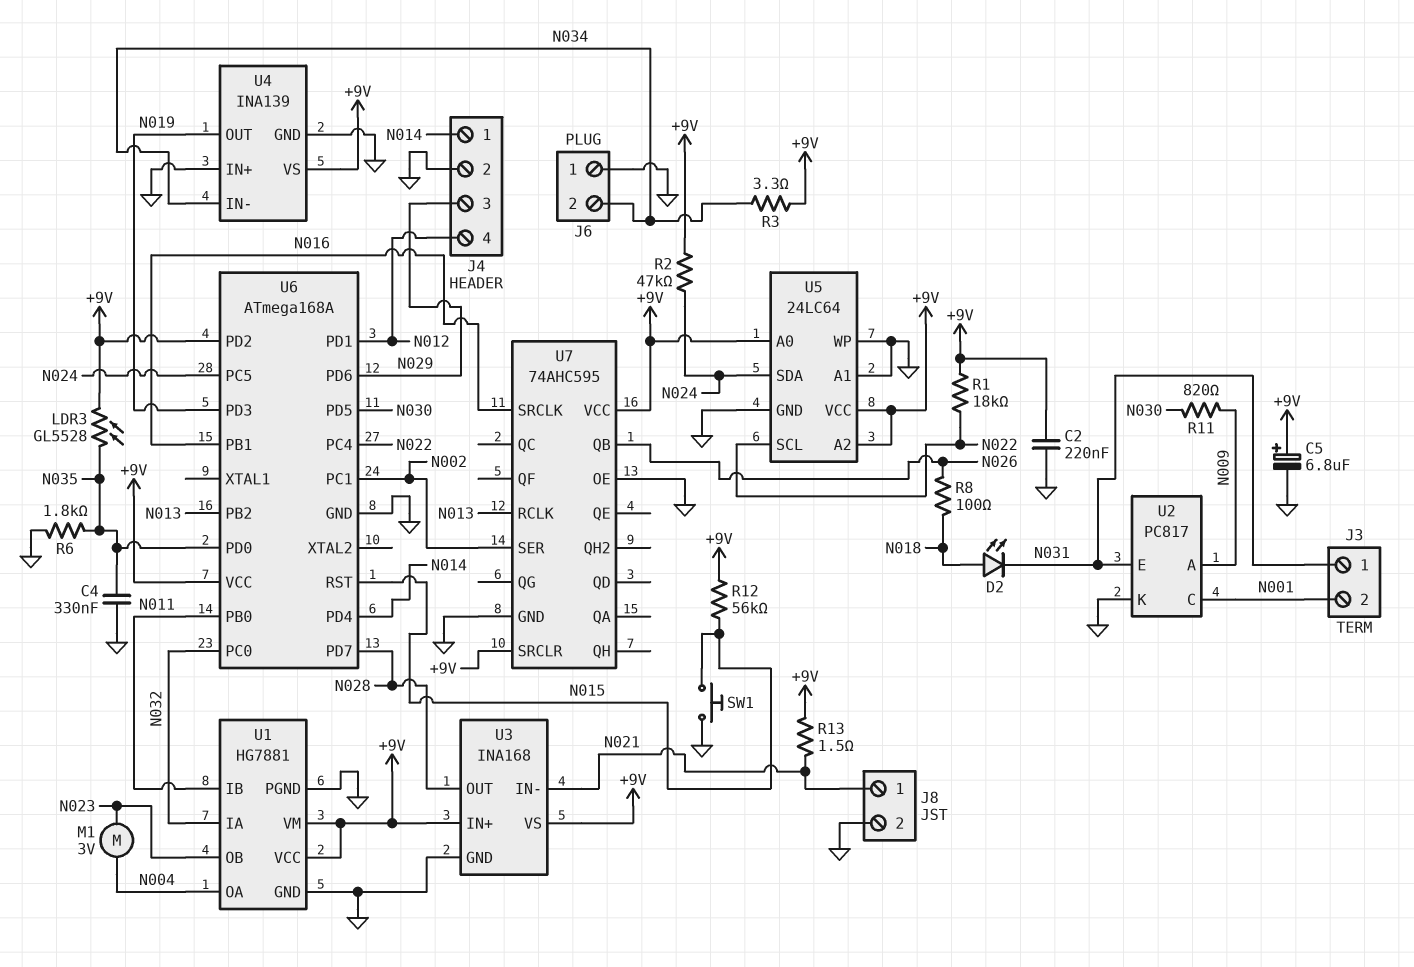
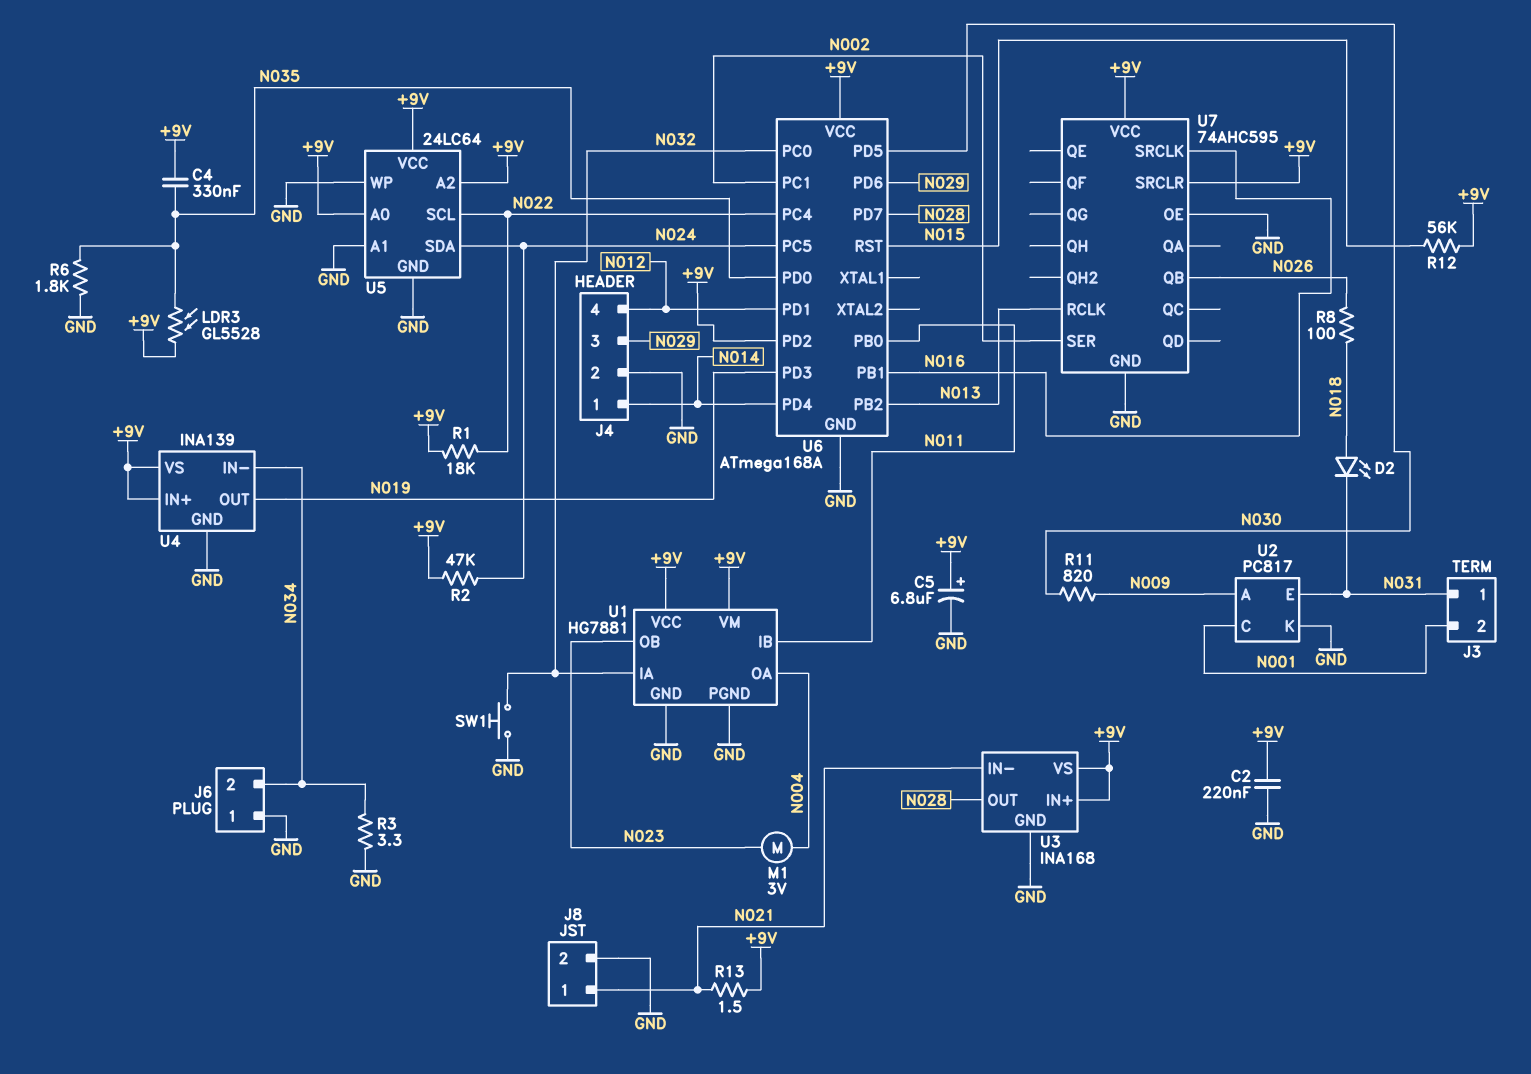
C4: 330nF (GND, N035) -> 330nF (+9V, N035)
R3: 3.3 (+9V, N034) -> 3.3 (GND, N034)
SW1: button (GND, N015) -> button (GND, N032)
U4 pin IN+: GND -> +9V

